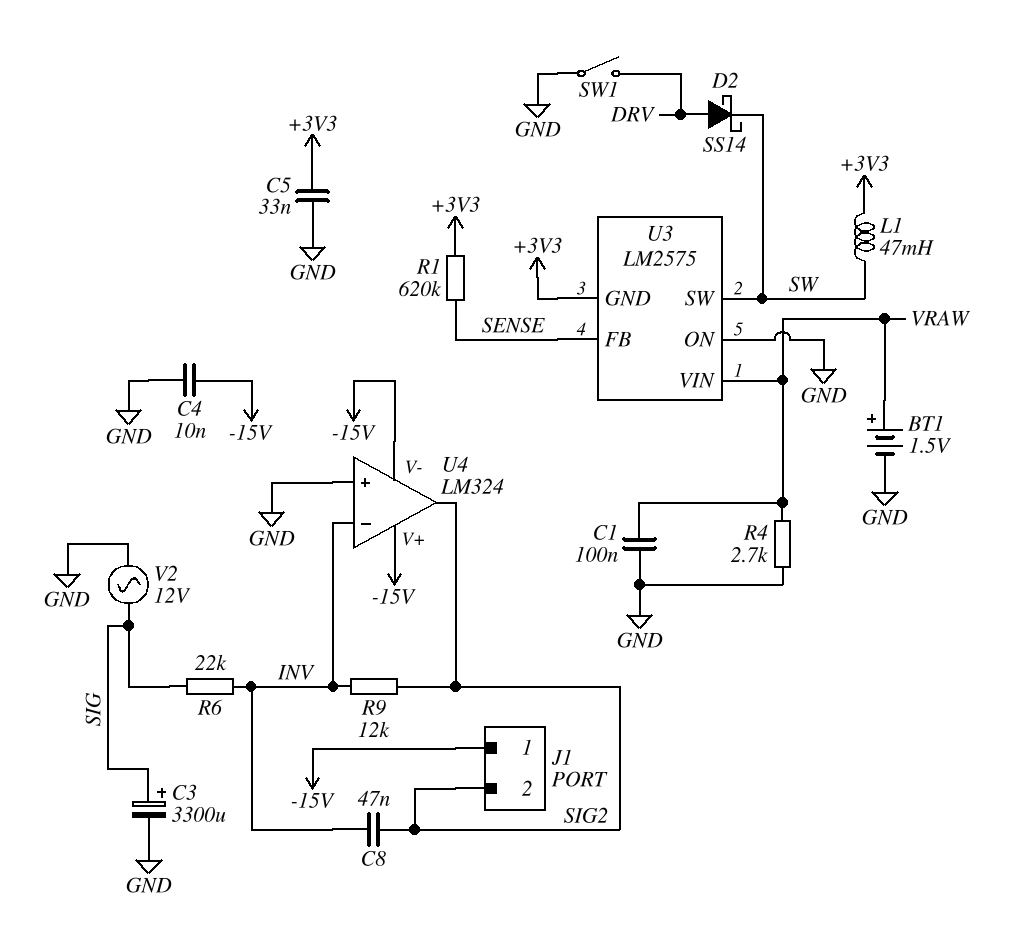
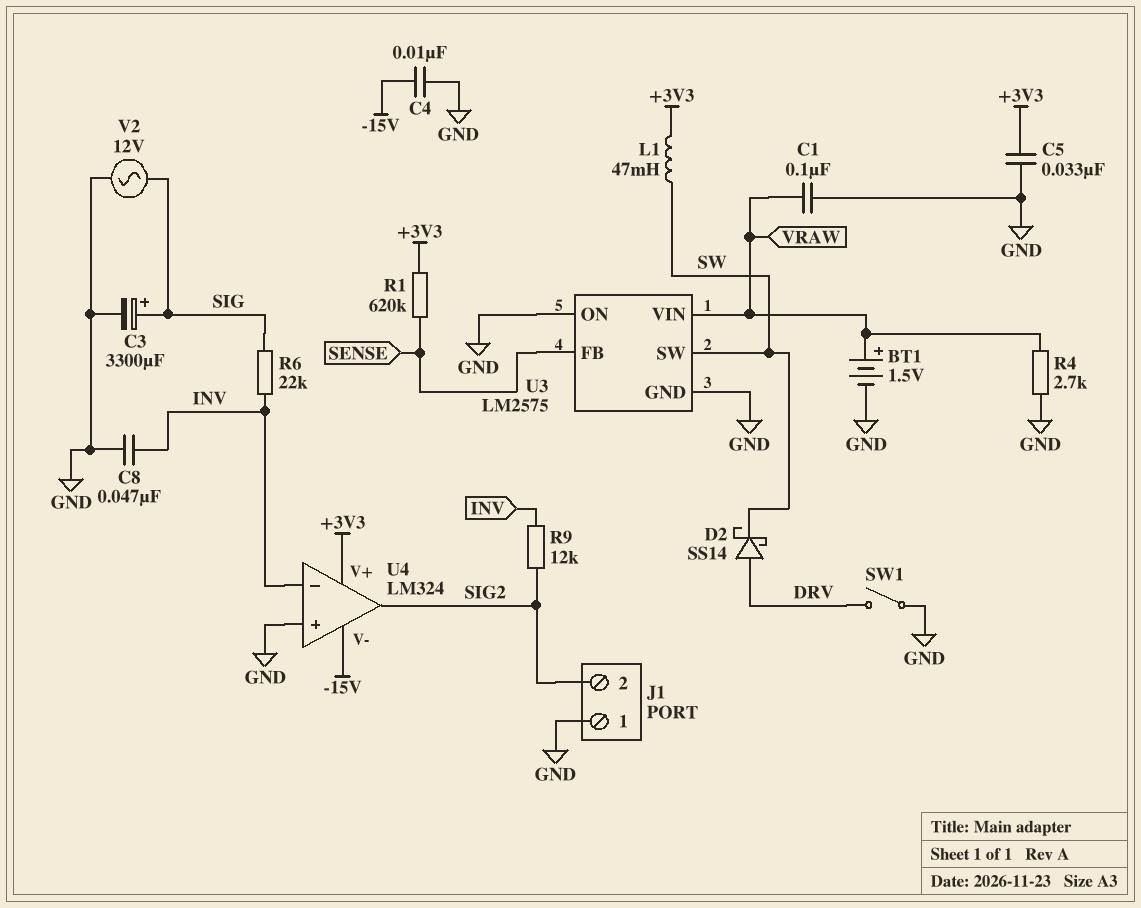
C8: 47nF (INV, SIG2) -> 47nF (GND, INV)
J1 pin 1: -15V -> GND
U3 pin GND: +3V3 -> GND
U4 pin V+: -15V -> +3V3

